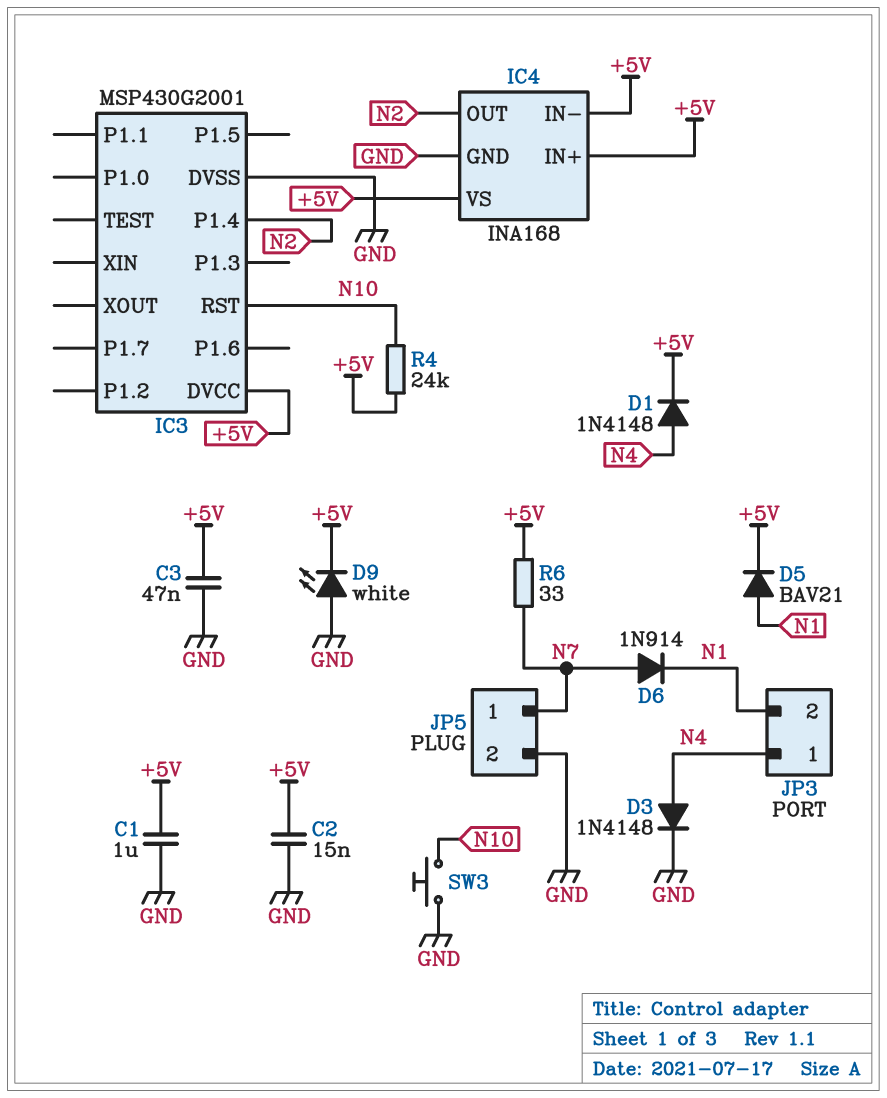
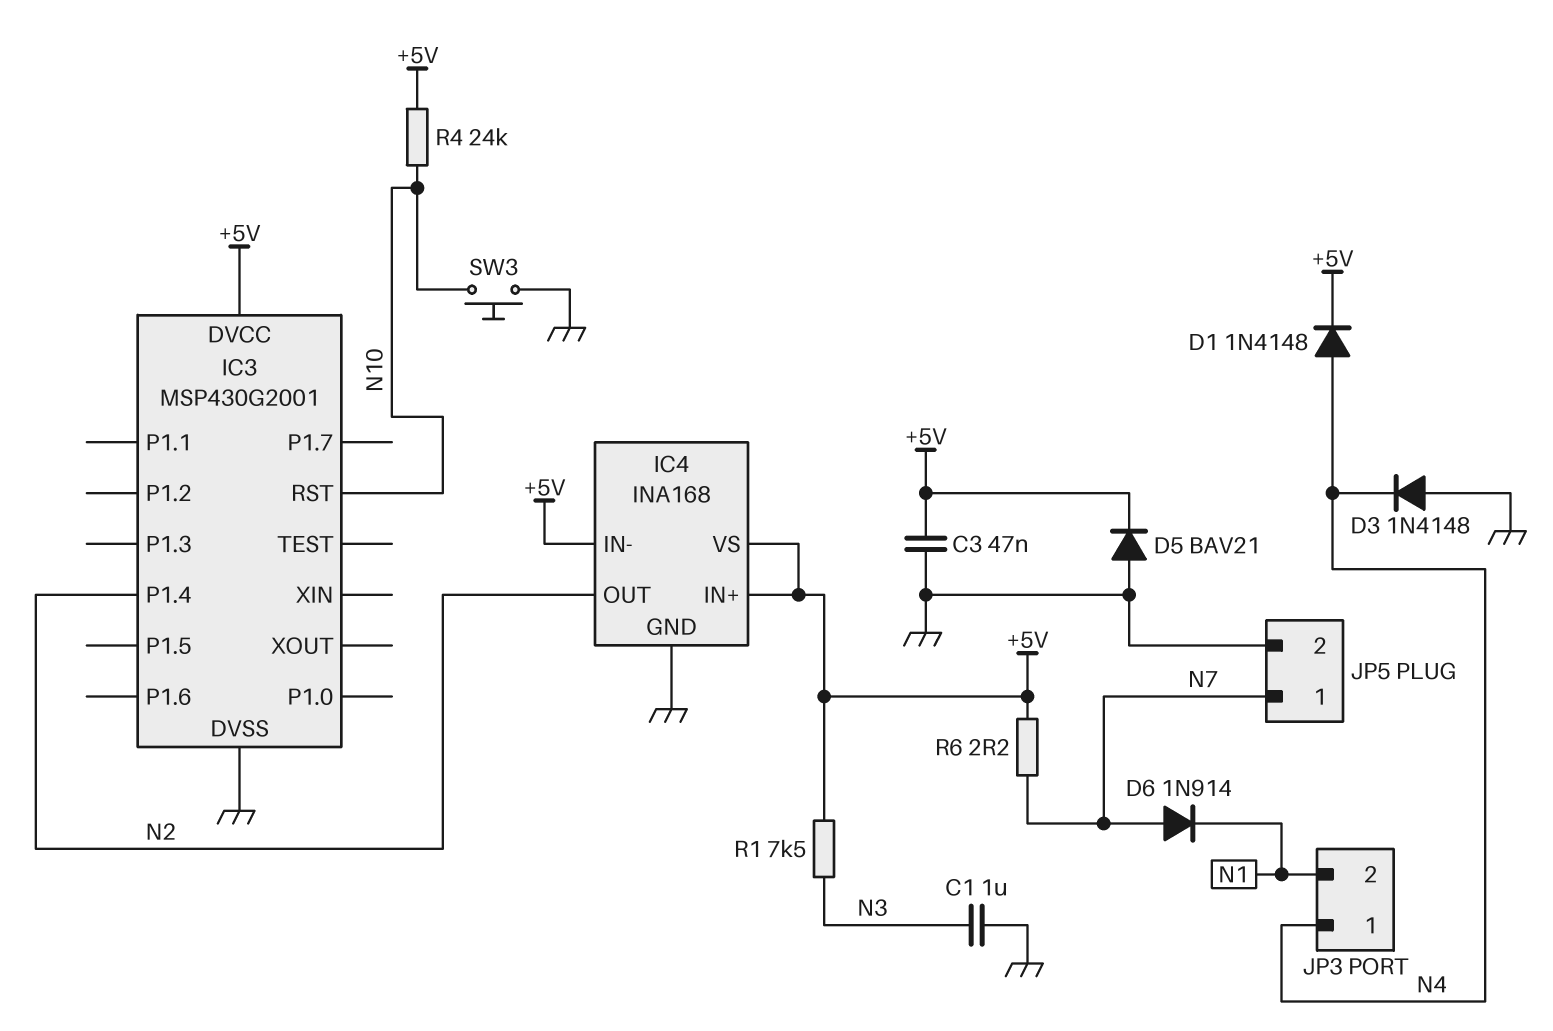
C1: 1uF (+5V, GND) -> 1uF (GND, N3)
C2: 15nF (+5V, GND) -> none
D3: diode 1N4148 (A N4, K GND) -> diode 1N4148 (A GND, K N4)
D5: diode BAV21 (A N1, K +5V) -> diode BAV21 (A GND, K +5V)
D9: LED white (A GND, K +5V) -> none
R1: none -> 7.5k (+5V, N3)
R6: 33 (+5V, N7) -> 2.2 (+5V, N7)

